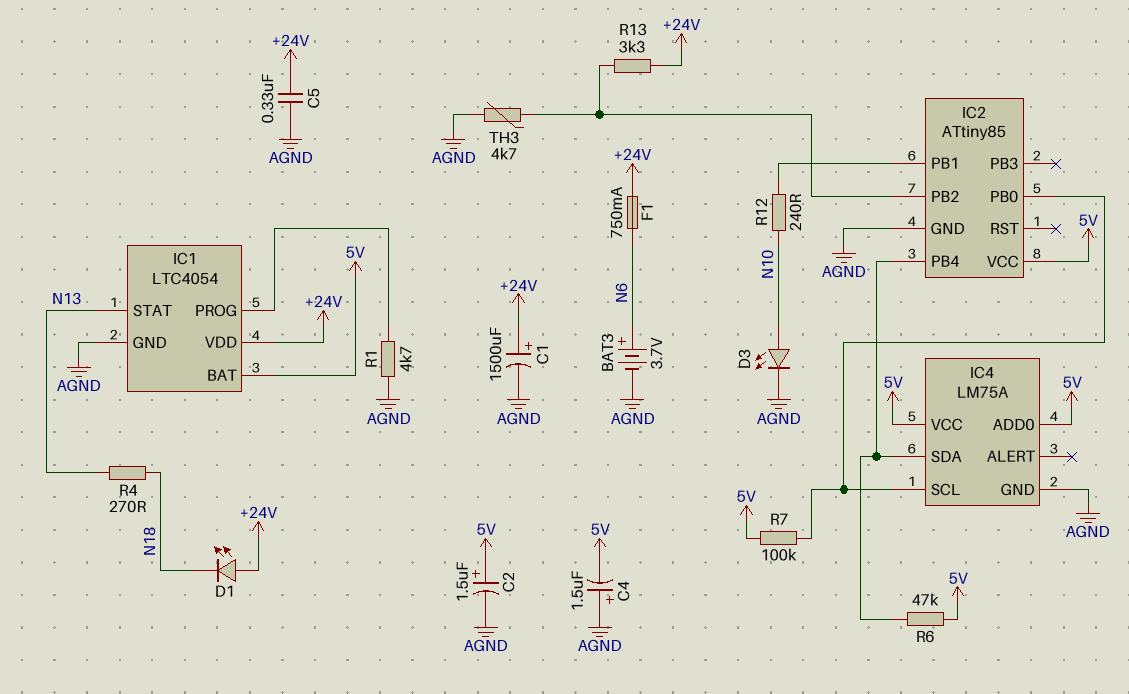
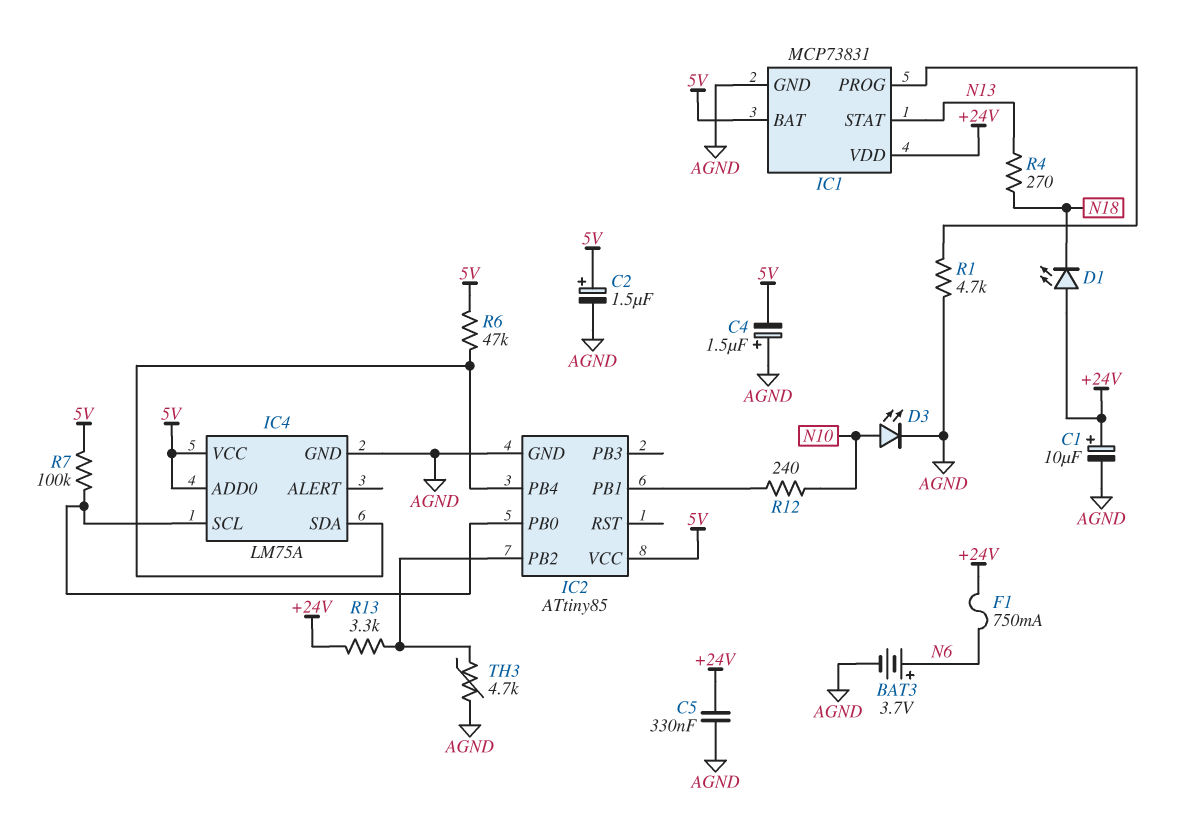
C1: 1500uF (plus +24V, minus AGND) -> 10uF (plus +24V, minus AGND)
IC1: LTC4054 -> MCP73831

